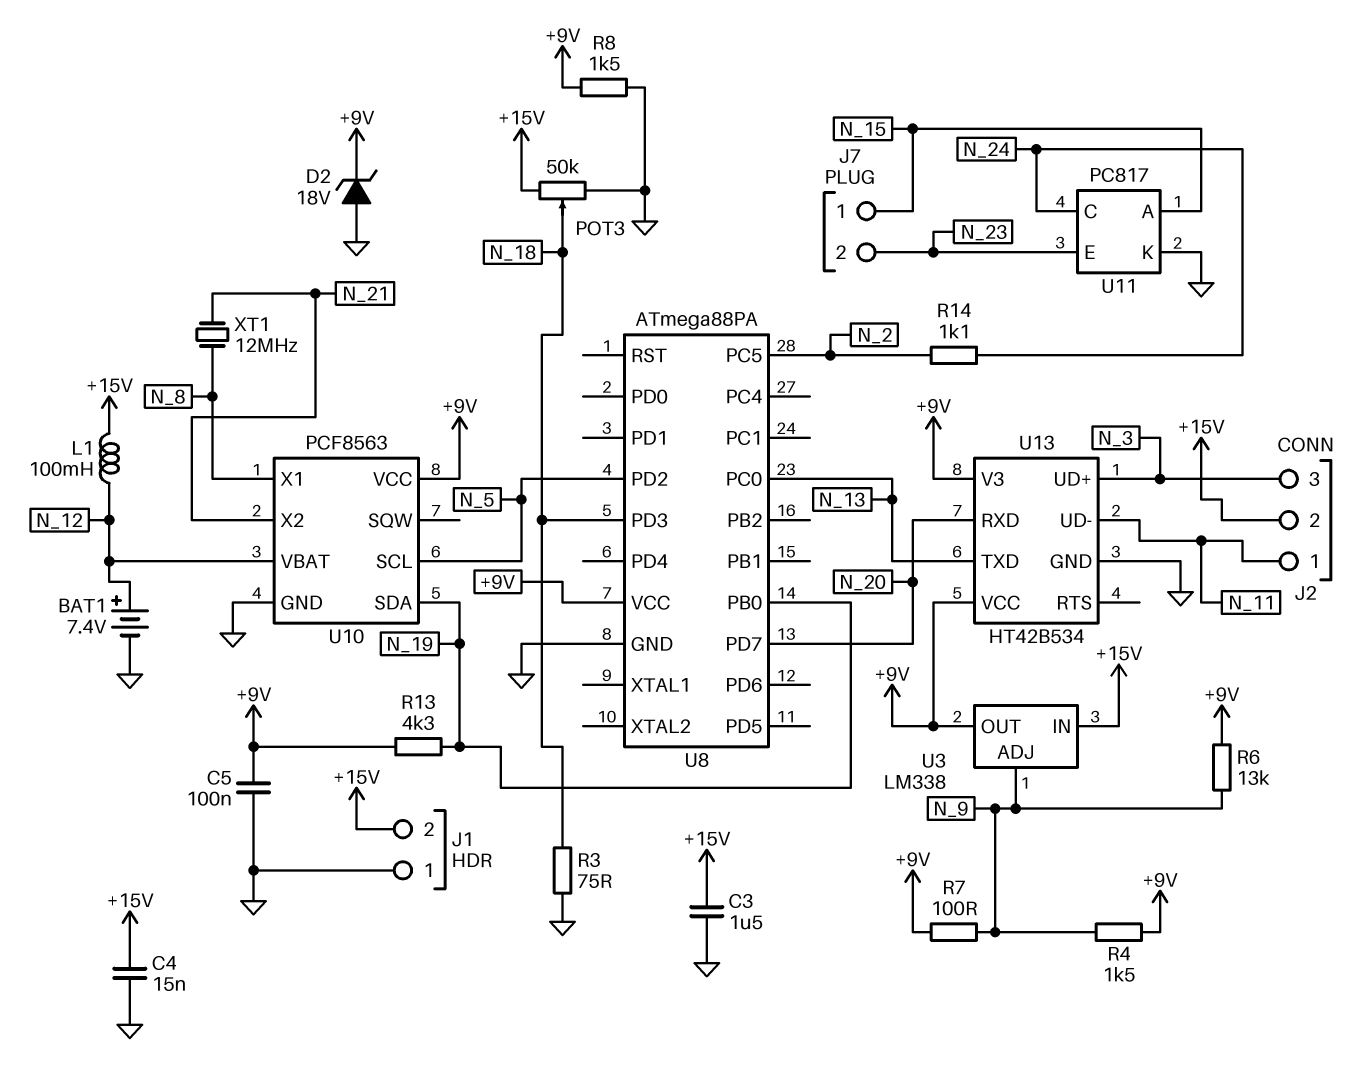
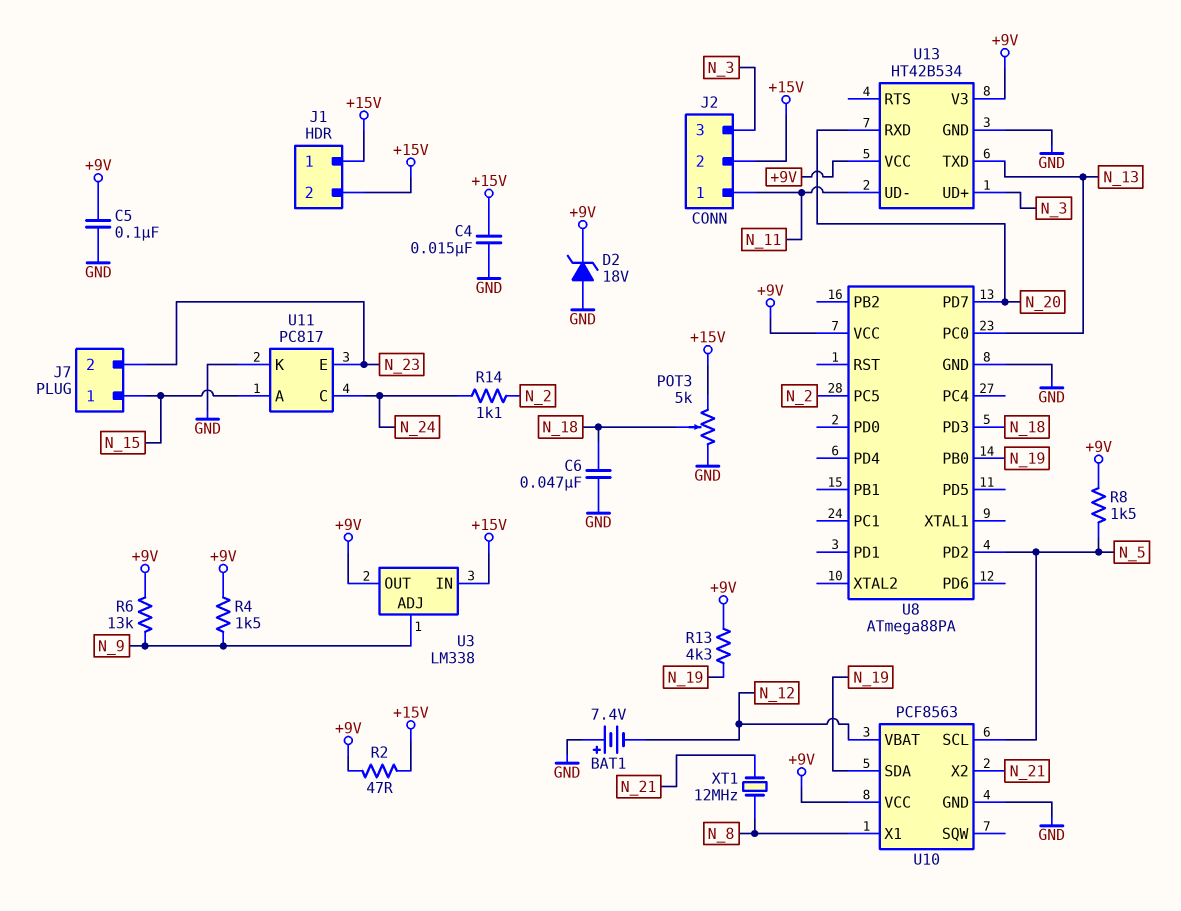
BAT1: 7.4V (plus N_12, minus GND) -> 7.4V (plus GND, minus N_12)
C3: 1.5uF (+15V, GND) -> none
C6: none -> 47nF (GND, N_18)
J1 pin 1: GND -> +15V
L1: 100mH (+15V, N_12) -> none
POT3: 50k (+15V, GND, wiper N_18) -> 5k (+15V, GND, wiper N_18)
R2: none -> 47 (+9V, +15V)
R3: 75 (GND, N_18) -> none
R7: 100 (+9V, N_9) -> none
R8: 1.5k (+9V, GND) -> 1.5k (+9V, N_5)

